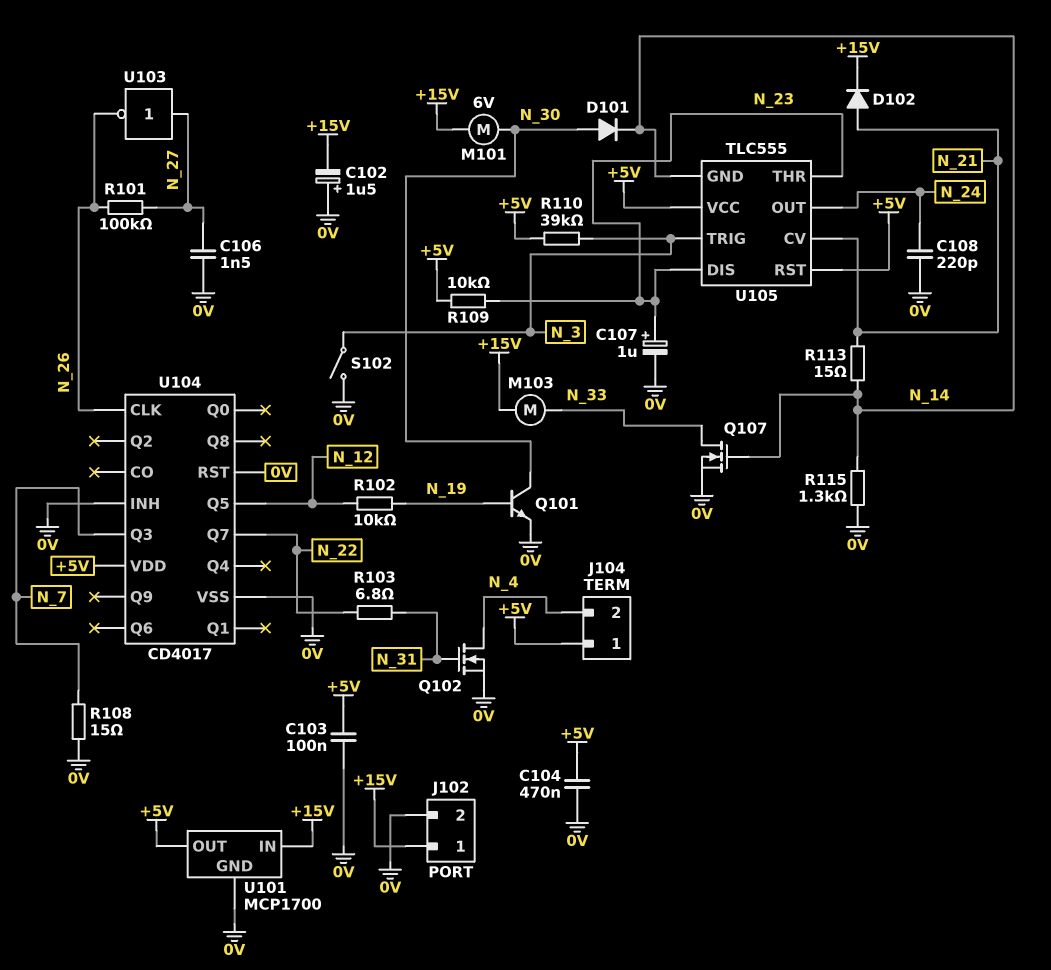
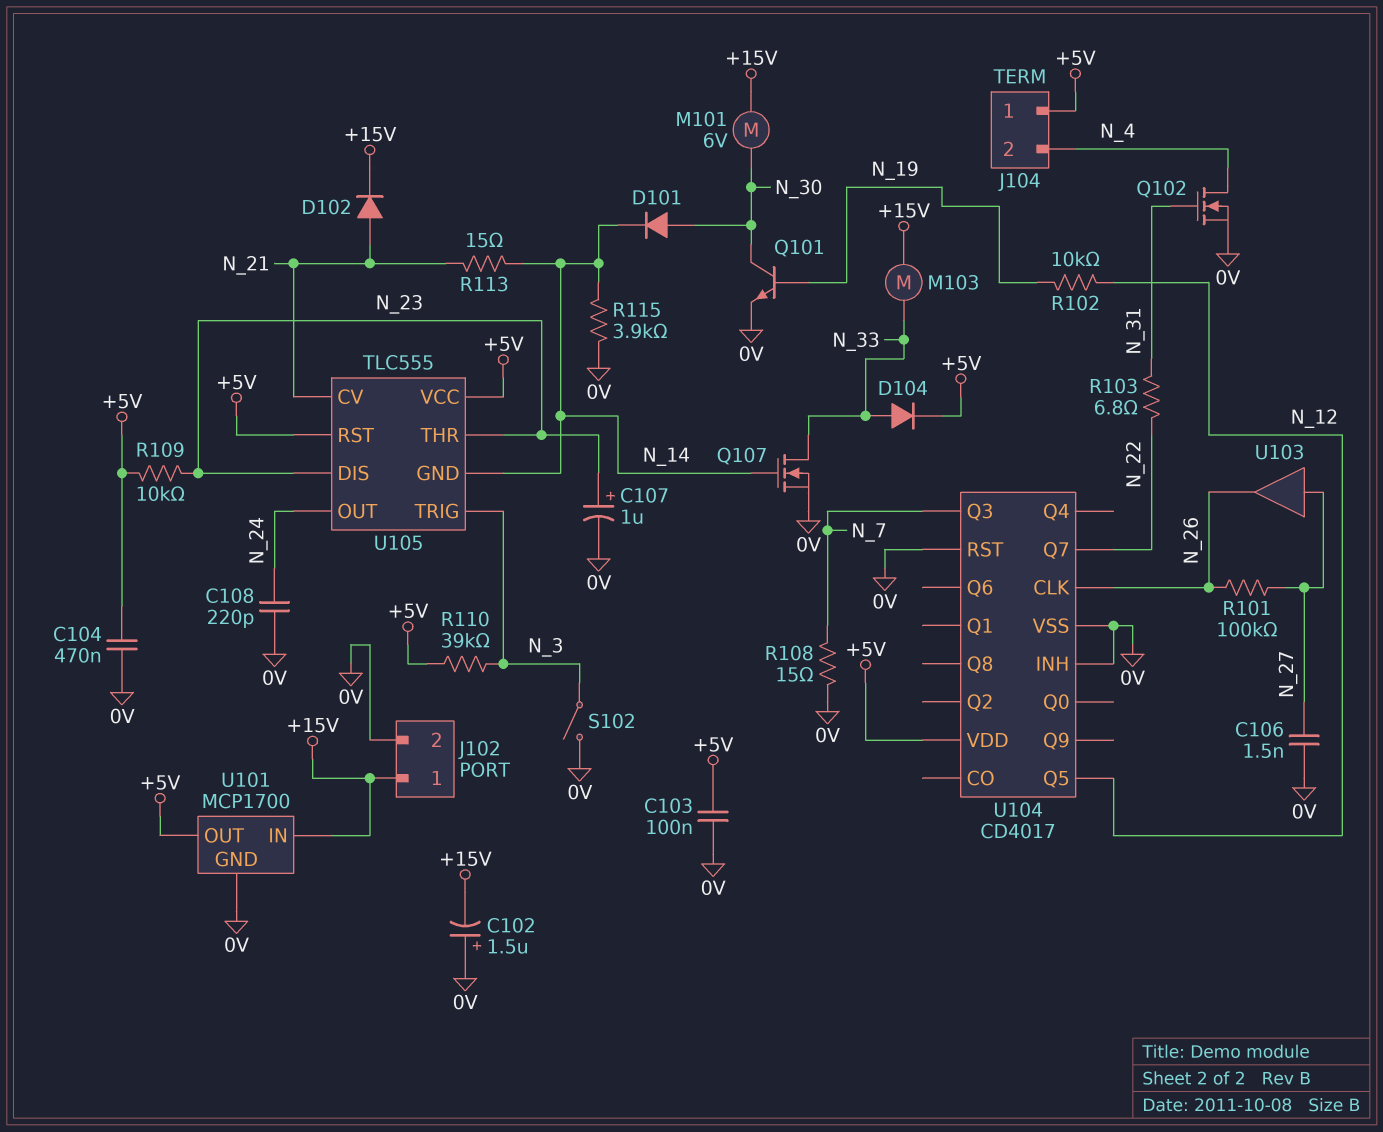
D104: none -> diode (A N_33, K +5V)
R115: 1.3k (0V, N_14) -> 3.9k (0V, N_14)
U103: NOT (in N_27, out N_26) -> buffer (in N_27, out N_26)

